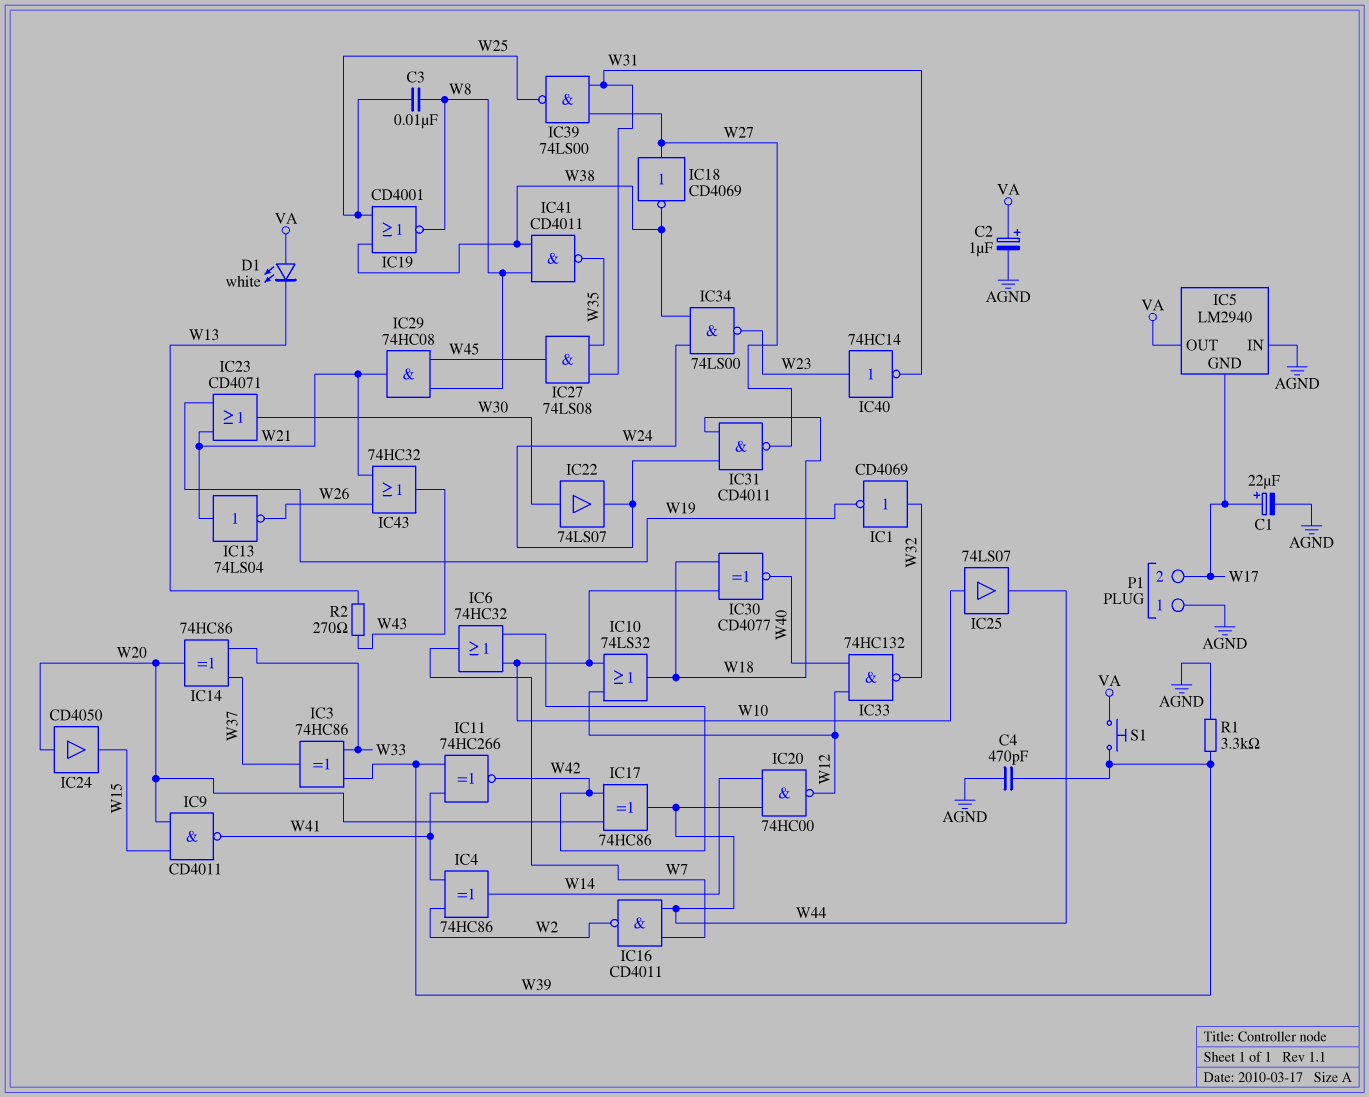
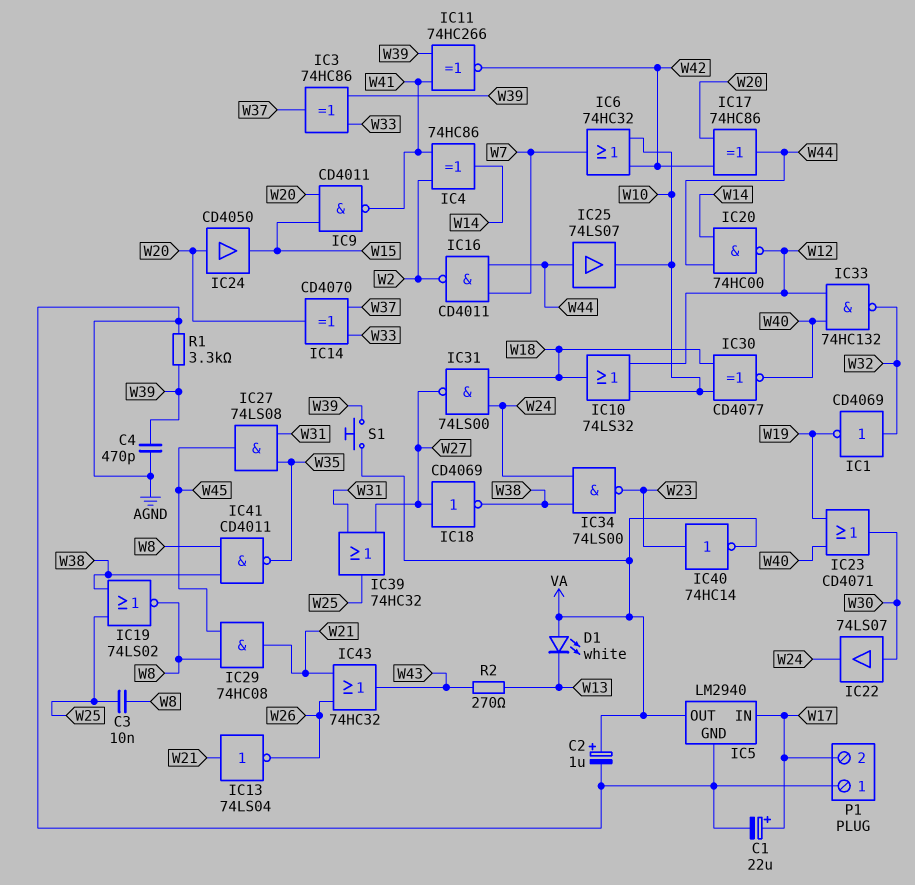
IC5 pin GND: W17 -> AGND
IC5 pin IN: AGND -> W17
IC14: XOR 74HC86 (in W33, in W37, out W20) -> XOR CD4070 (in W33, in W37, out W20)
IC19: NOR CD4001 (in W25, in W38, out W8) -> NOR 74LS02 (in W25, in W38, out W8)
IC23: OR CD4071 (in W19, in W21, out W30) -> OR CD4071 (in W19, in W40, out W30)
IC25: buffer 74LS07 (in W10, out W44) -> buffer 74LS07 (in W44, out W10)
IC31: NAND CD4011 (in W18, in W24, out W27) -> NAND 74LS00 (in W18, in W24, out W27)
IC39: NAND 74LS00 (in W27, in W31, out W25) -> OR 74HC32 (in W27, in W31, out W25)
IC40: NOT 74HC14 (in W23, out W31) -> NOT 74HC14 (in W23, out VA)

